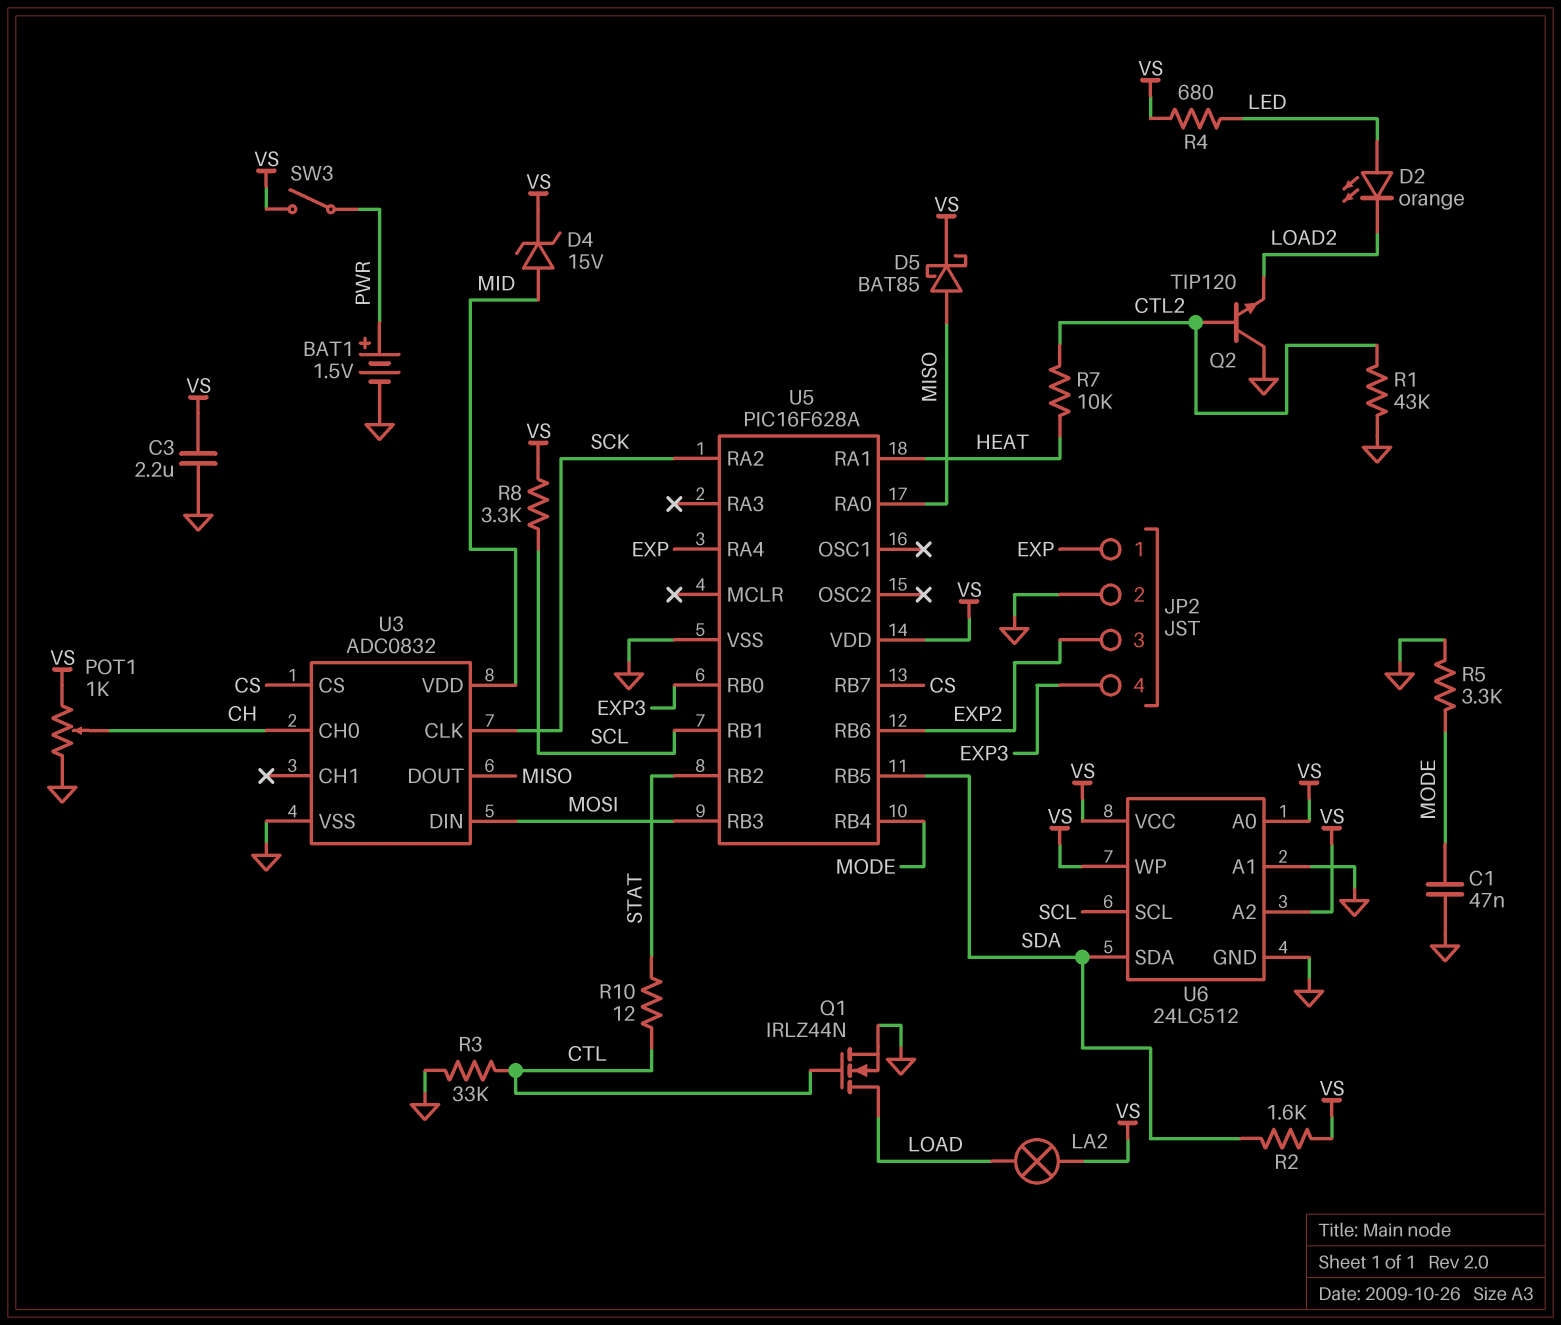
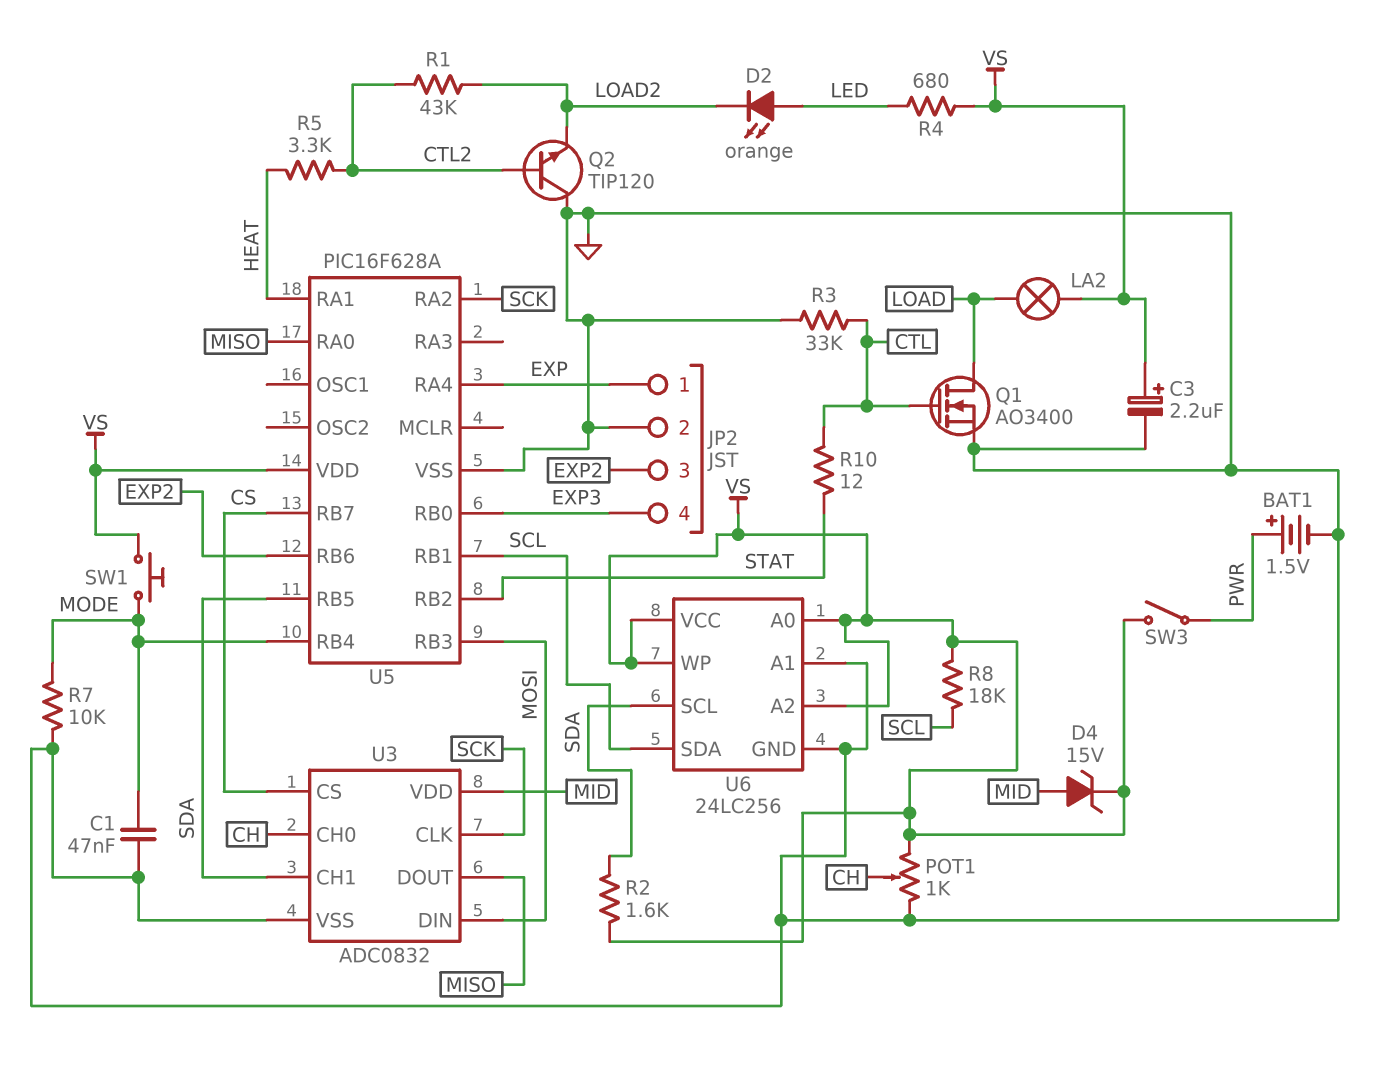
C3: 2.2uF (GND, VS) -> 2.2uF (plus VS, minus GND)
D5: schottky BAT85 (A MISO, K VS) -> none
Q1: NMOS IRLZ44N (G CTL, D LOAD, S GND) -> NMOS AO3400 (G CTL, D LOAD, S GND)
R1: 43k (CTL2, GND) -> 43k (CTL2, LOAD2)
R5: 3.3k (GND, MODE) -> 3.3k (CTL2, HEAT)
R7: 10k (CTL2, HEAT) -> 10k (GND, MODE)
R8: 3.3k (SCL, VS) -> 18k (SCL, VS)
SW1: none -> button (MODE, VS)
U3 pin CH1: none -> SDA
U6: 24LC512 -> 24LC256
U6 pin SCL: SCL -> SDA
U6 pin SDA: SDA -> SCL

